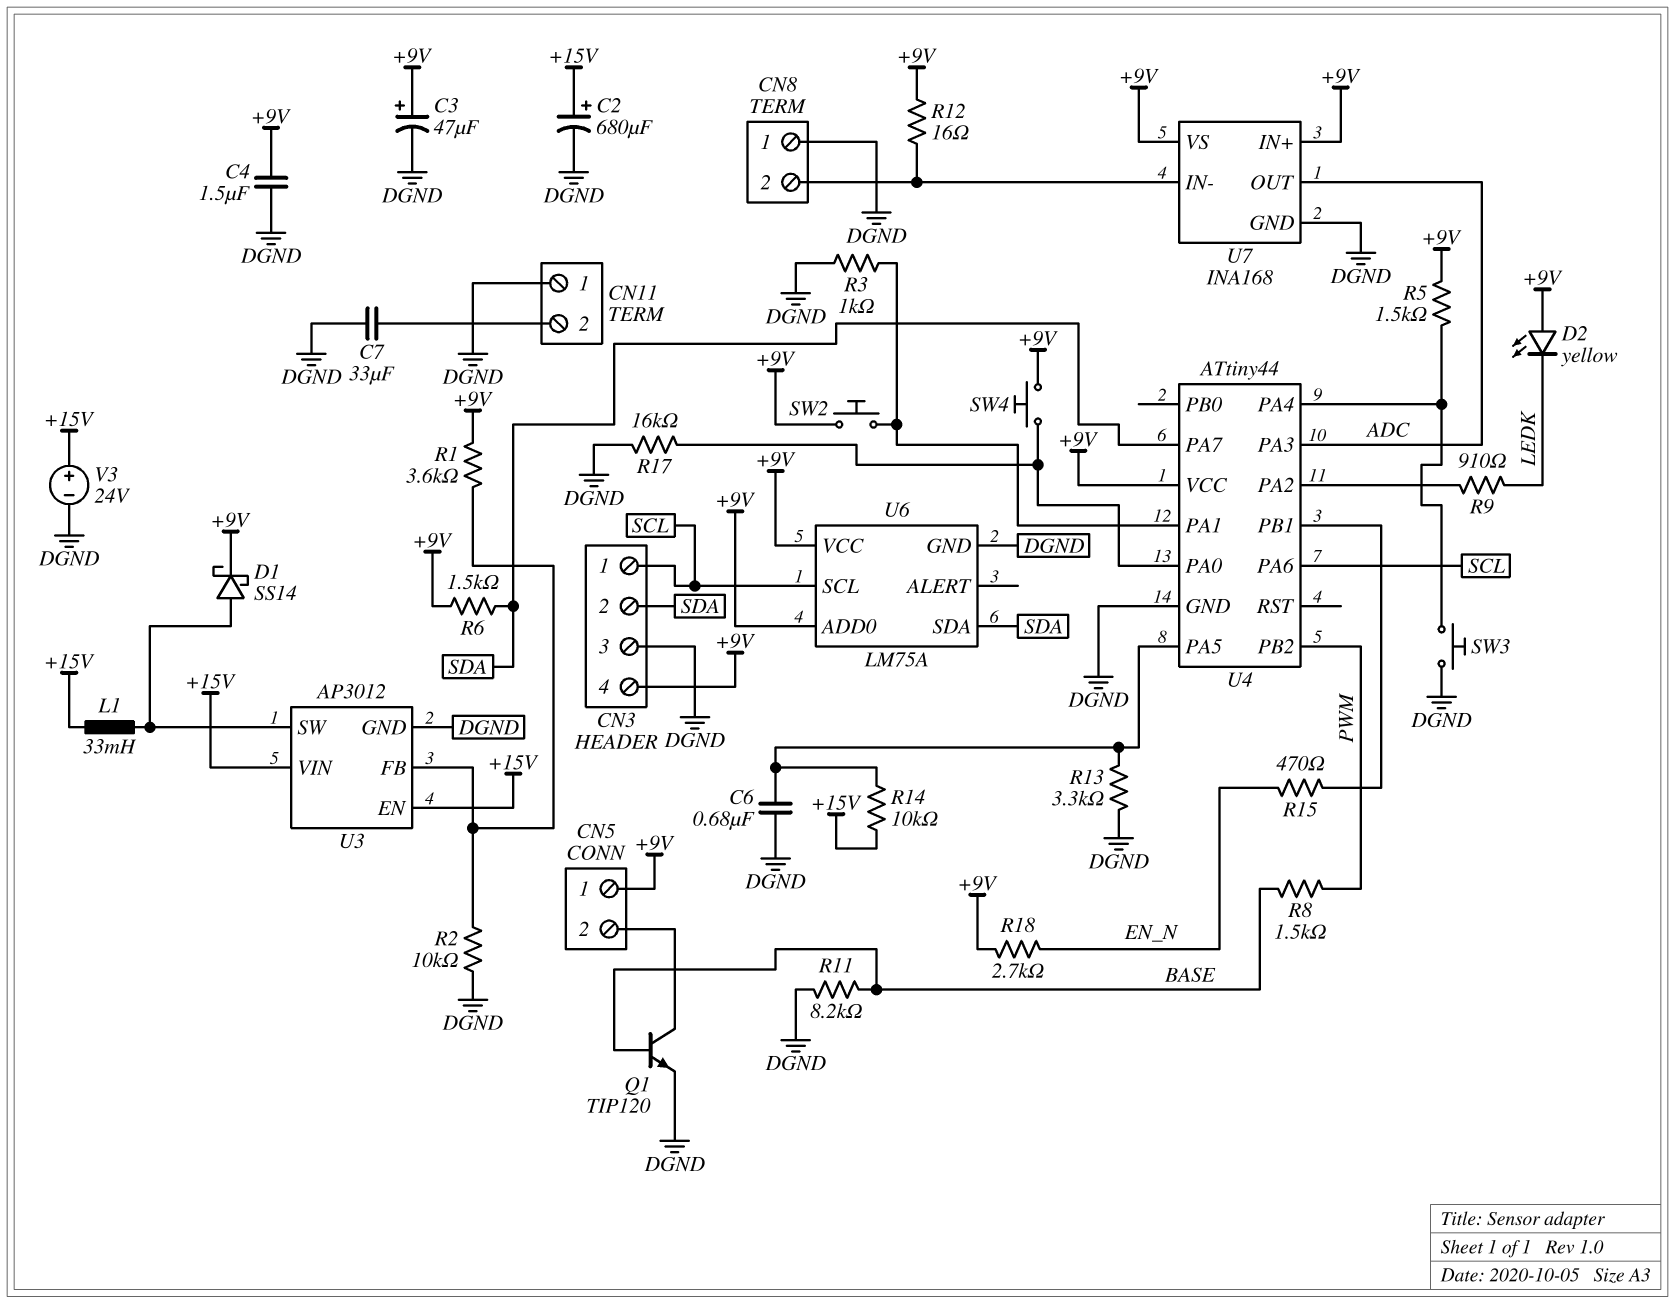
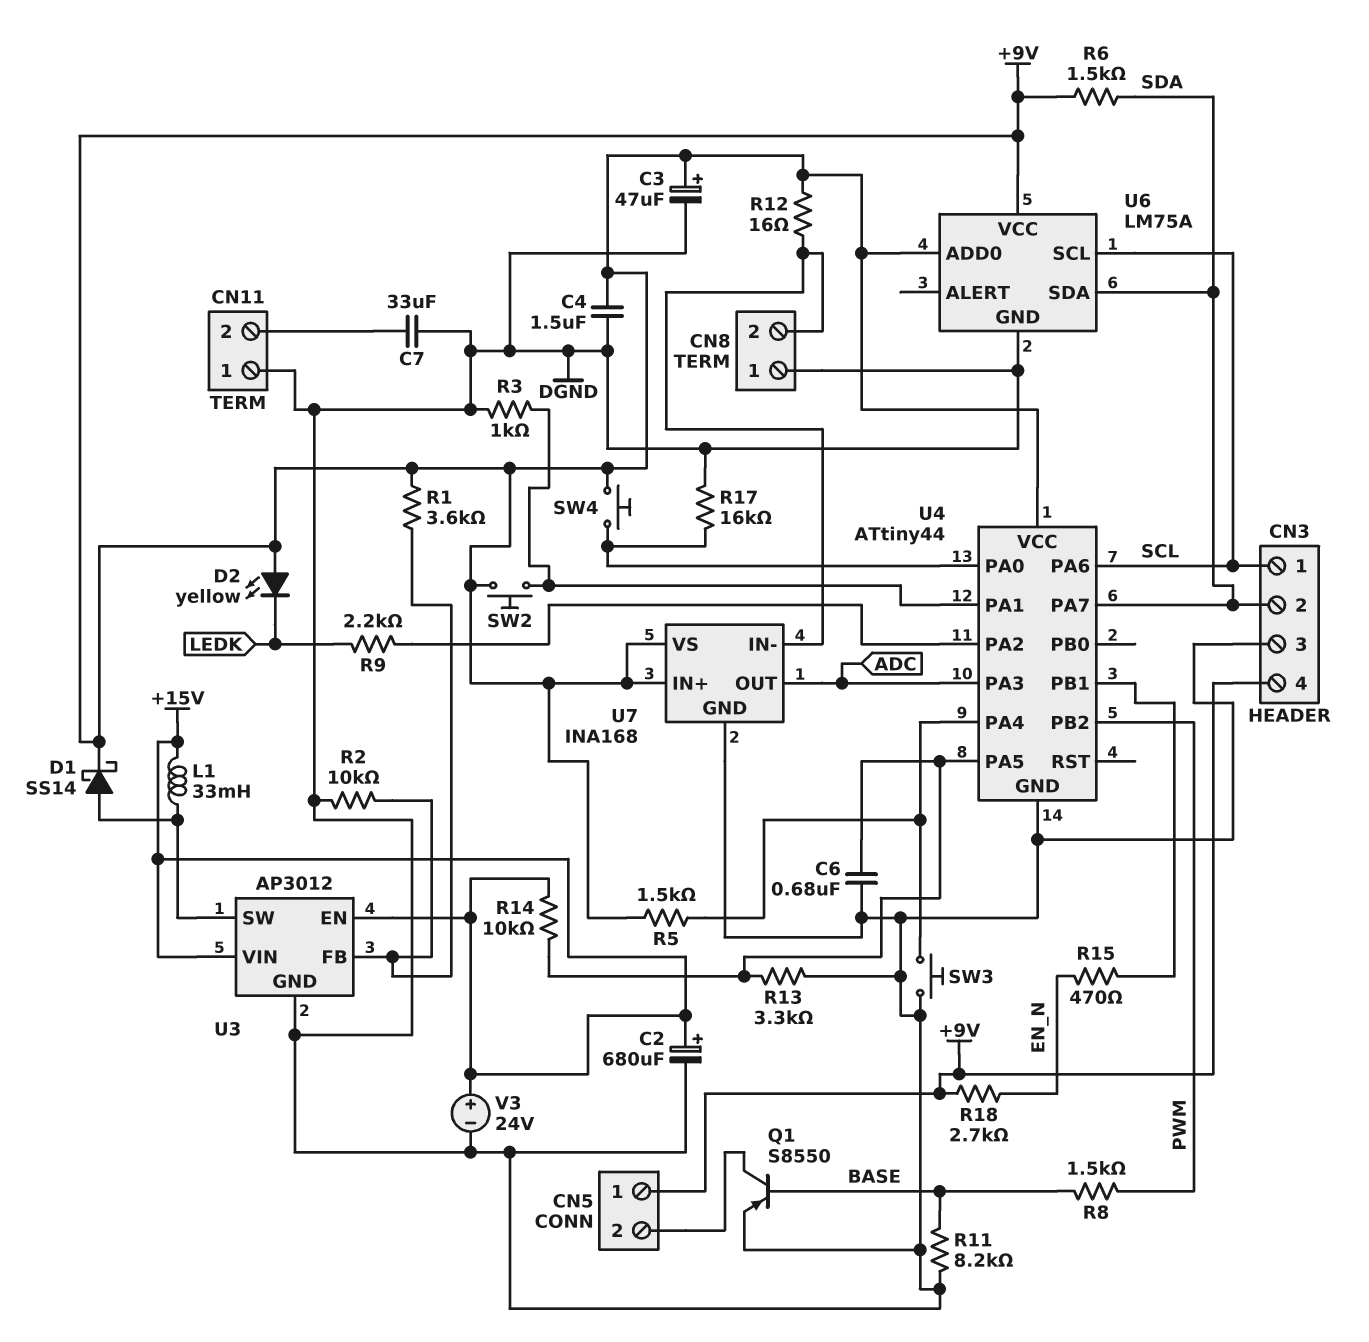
Q1: NPN TIP120 (B BASE, C CN5/2, E DGND) -> PNP S8550 (B BASE, C CN5/2, E DGND)
R9: 910 (LEDK, U4/PA2) -> 2.2k (LEDK, U4/PA2)

